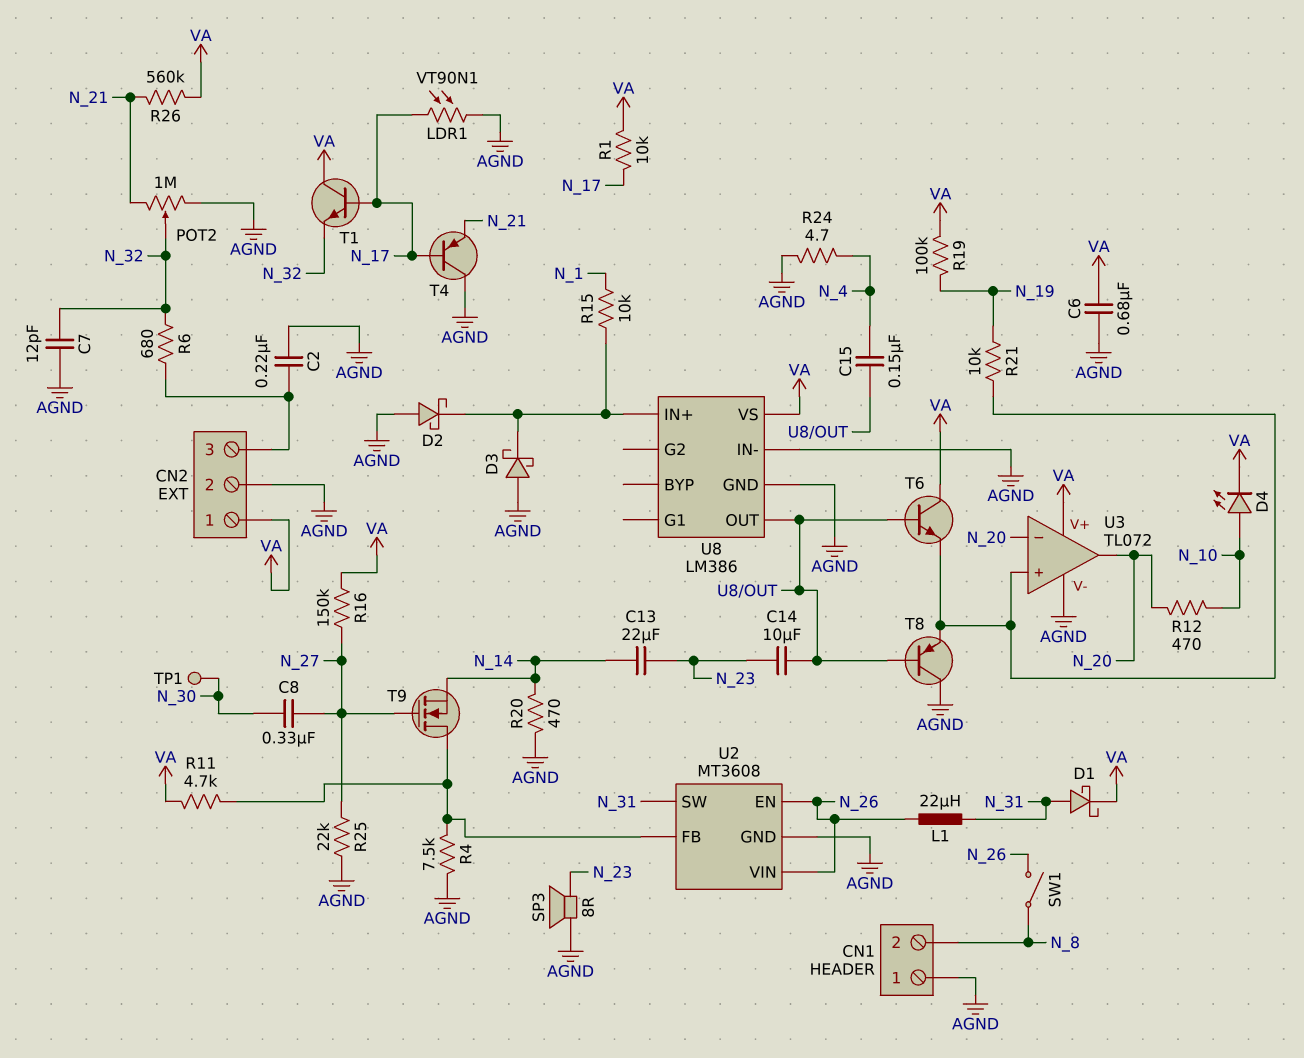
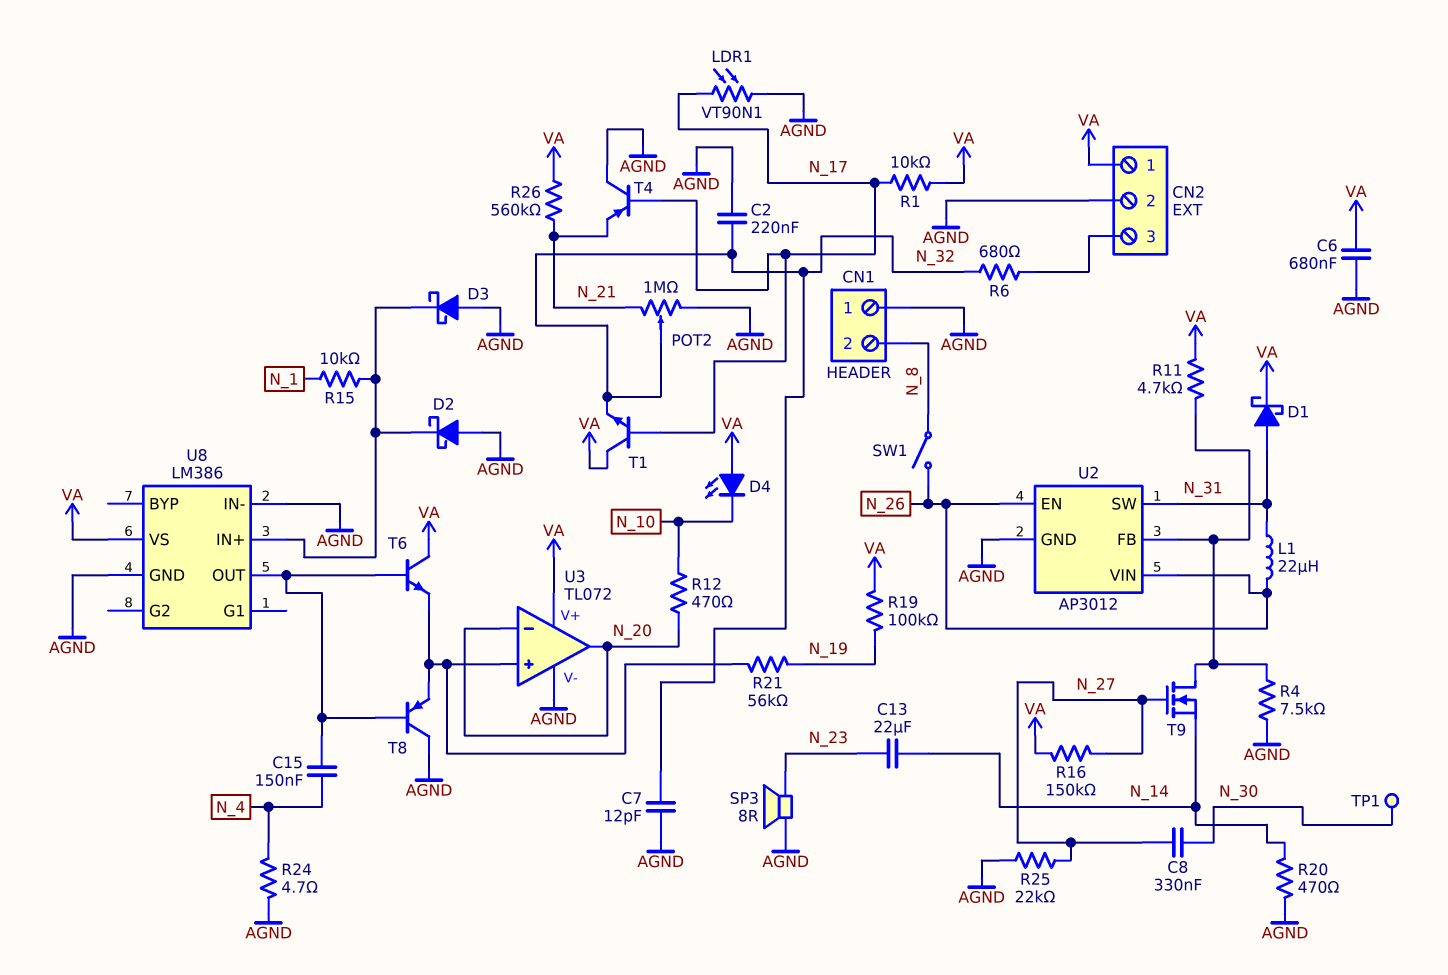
C2: 220nF (AGND, CN2/3) -> 220nF (AGND, N_32)
C14: 10uF (N_23, U8/OUT) -> none
D4: LED (A N_10, K VA) -> LED (A VA, K N_10)
R21: 10k (N_19, U3/in+) -> 56k (N_19, U3/in+)
U2: MT3608 -> AP3012

